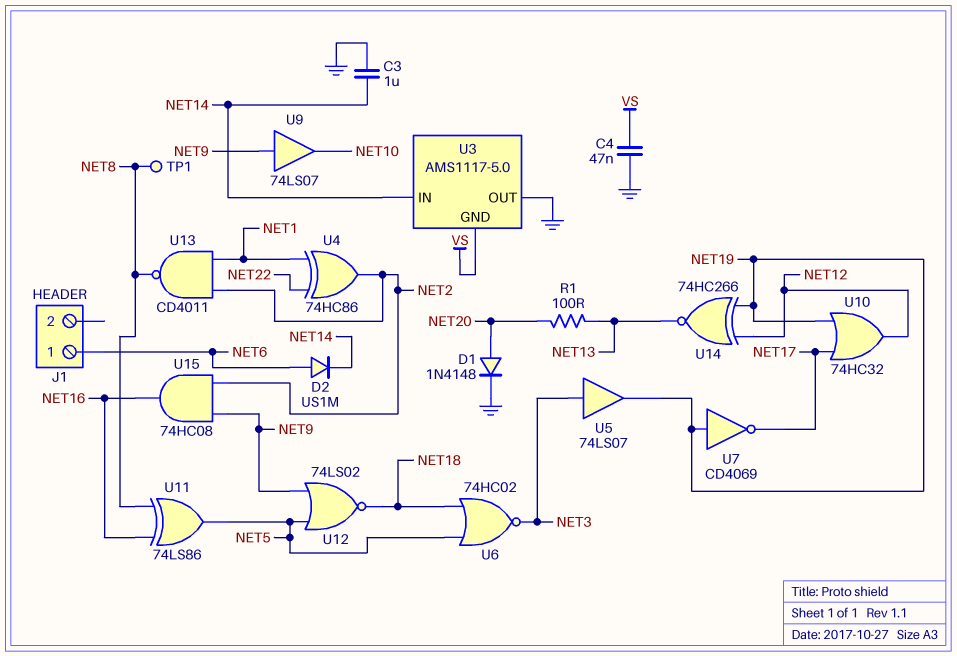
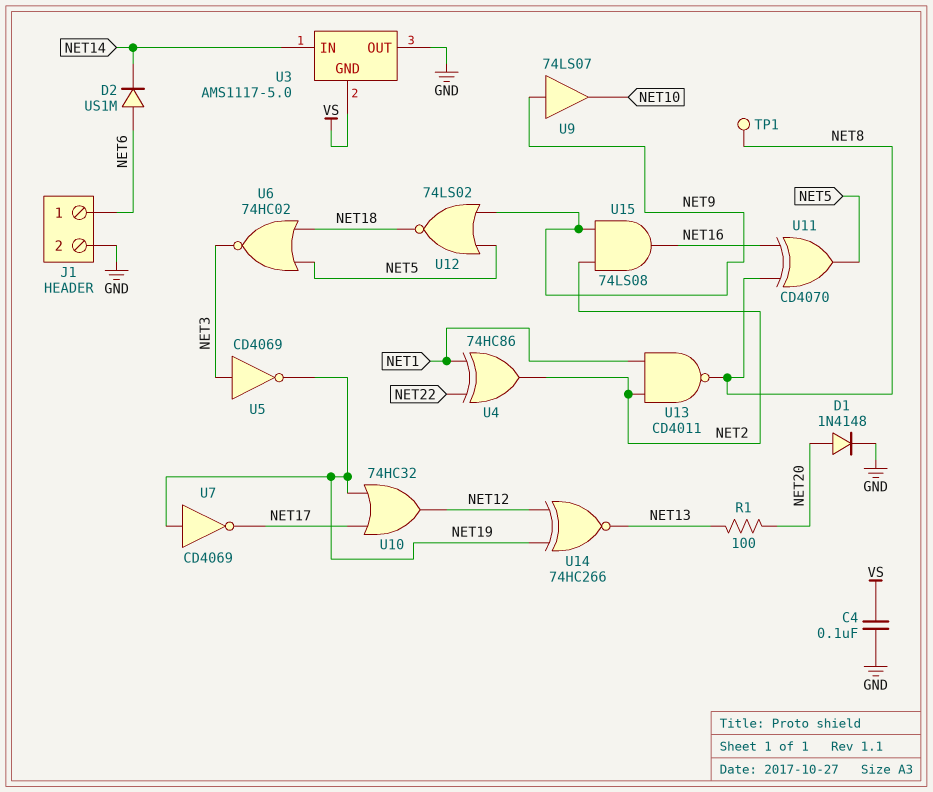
C3: 1uF (GND, NET14) -> none
C4: 47nF (GND, VS) -> 100nF (GND, VS)
J1 pin 2: none -> GND
U5: buffer 74LS07 (in NET3, out NET19) -> NOT CD4069 (in NET3, out NET19)
U11: XOR 74LS86 (in NET8, in NET16, out NET5) -> XOR CD4070 (in NET8, in NET16, out NET5)
U15: AND 74HC08 (in NET2, in NET9, out NET16) -> AND 74LS08 (in NET2, in NET9, out NET16)

